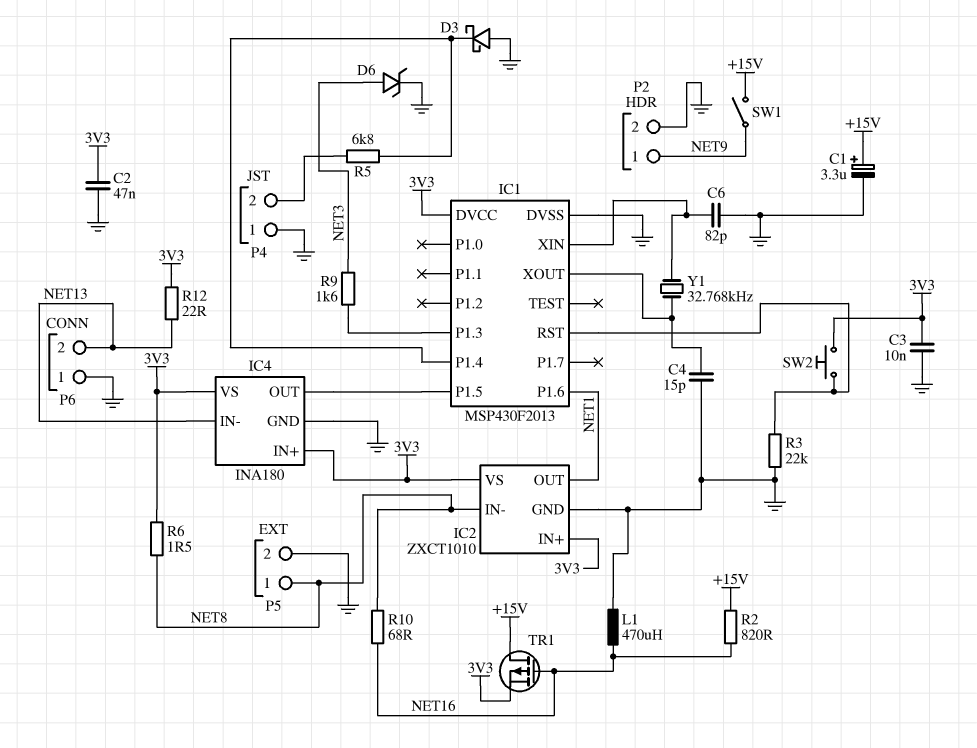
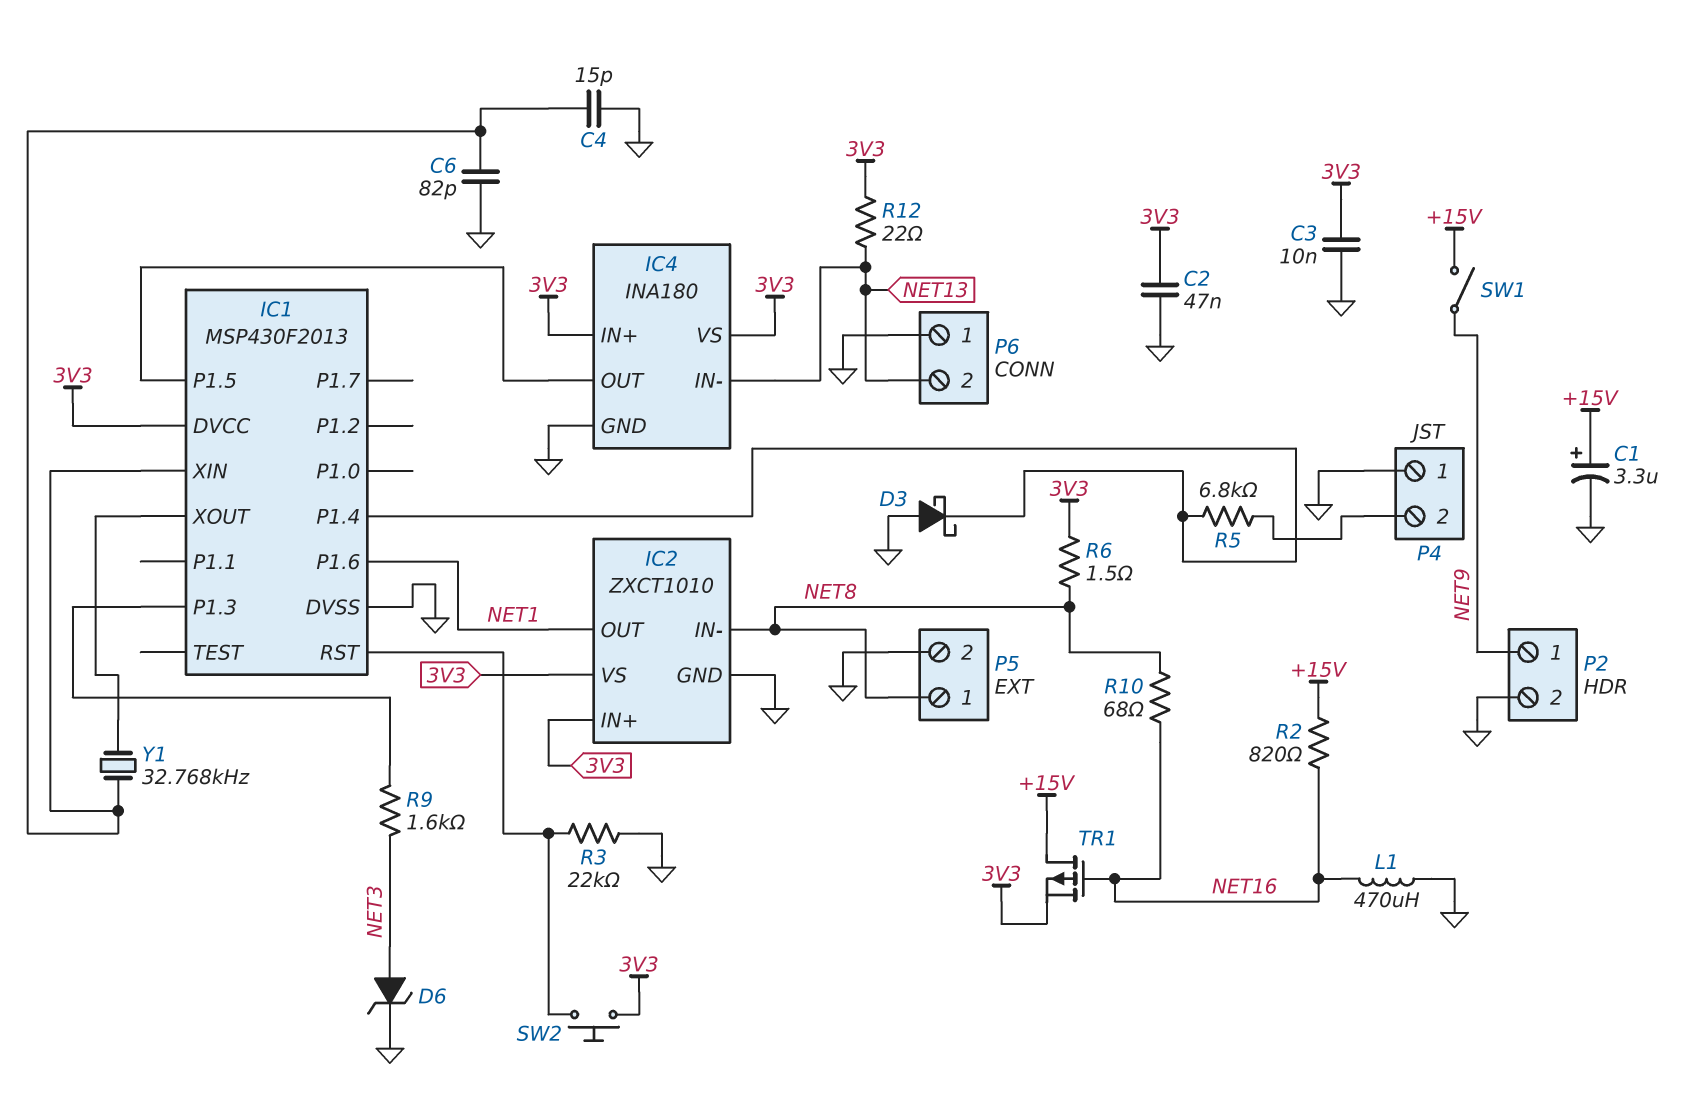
C4: 15pF (GND, IC1/XOUT) -> 15pF (GND, IC1/XIN)

